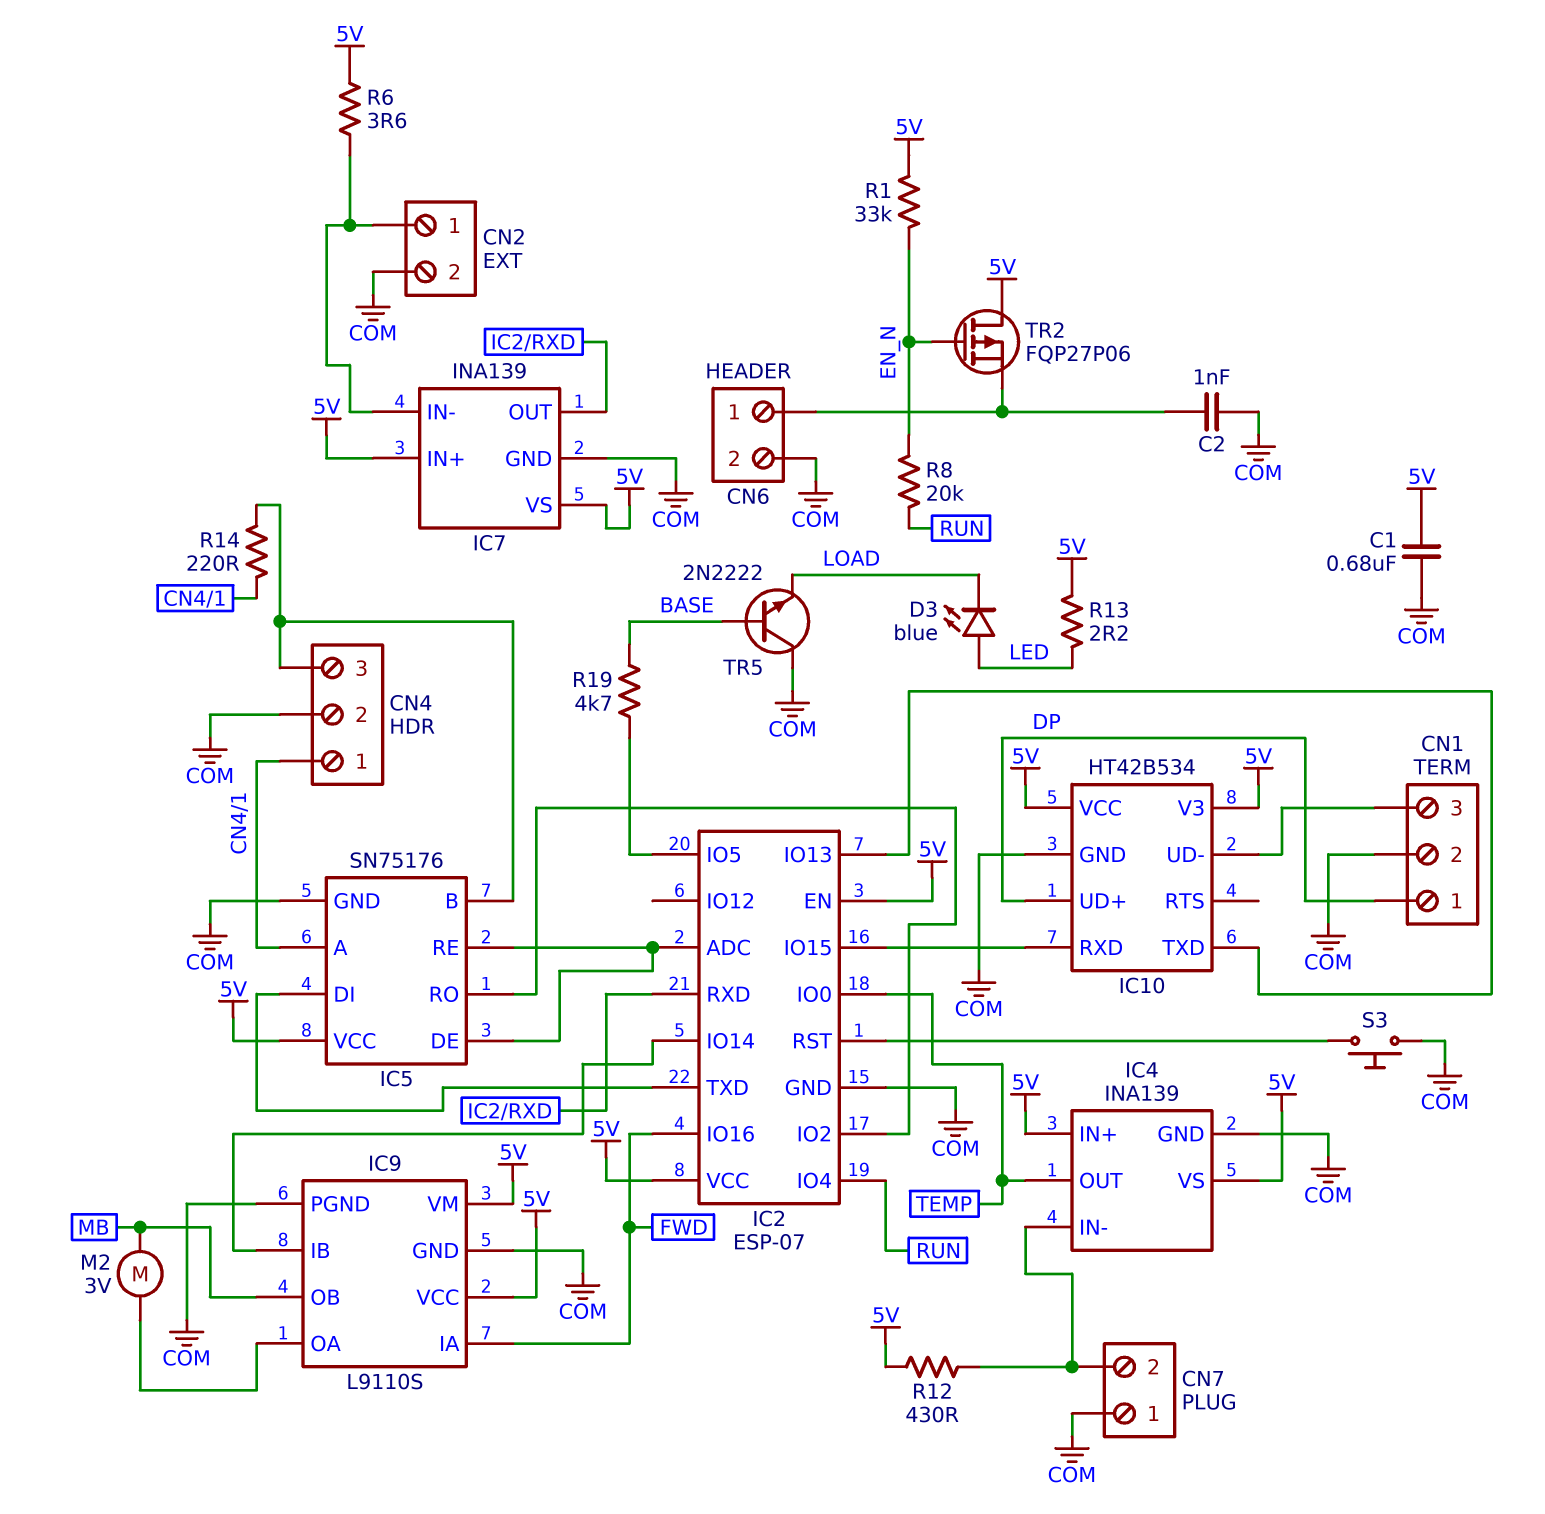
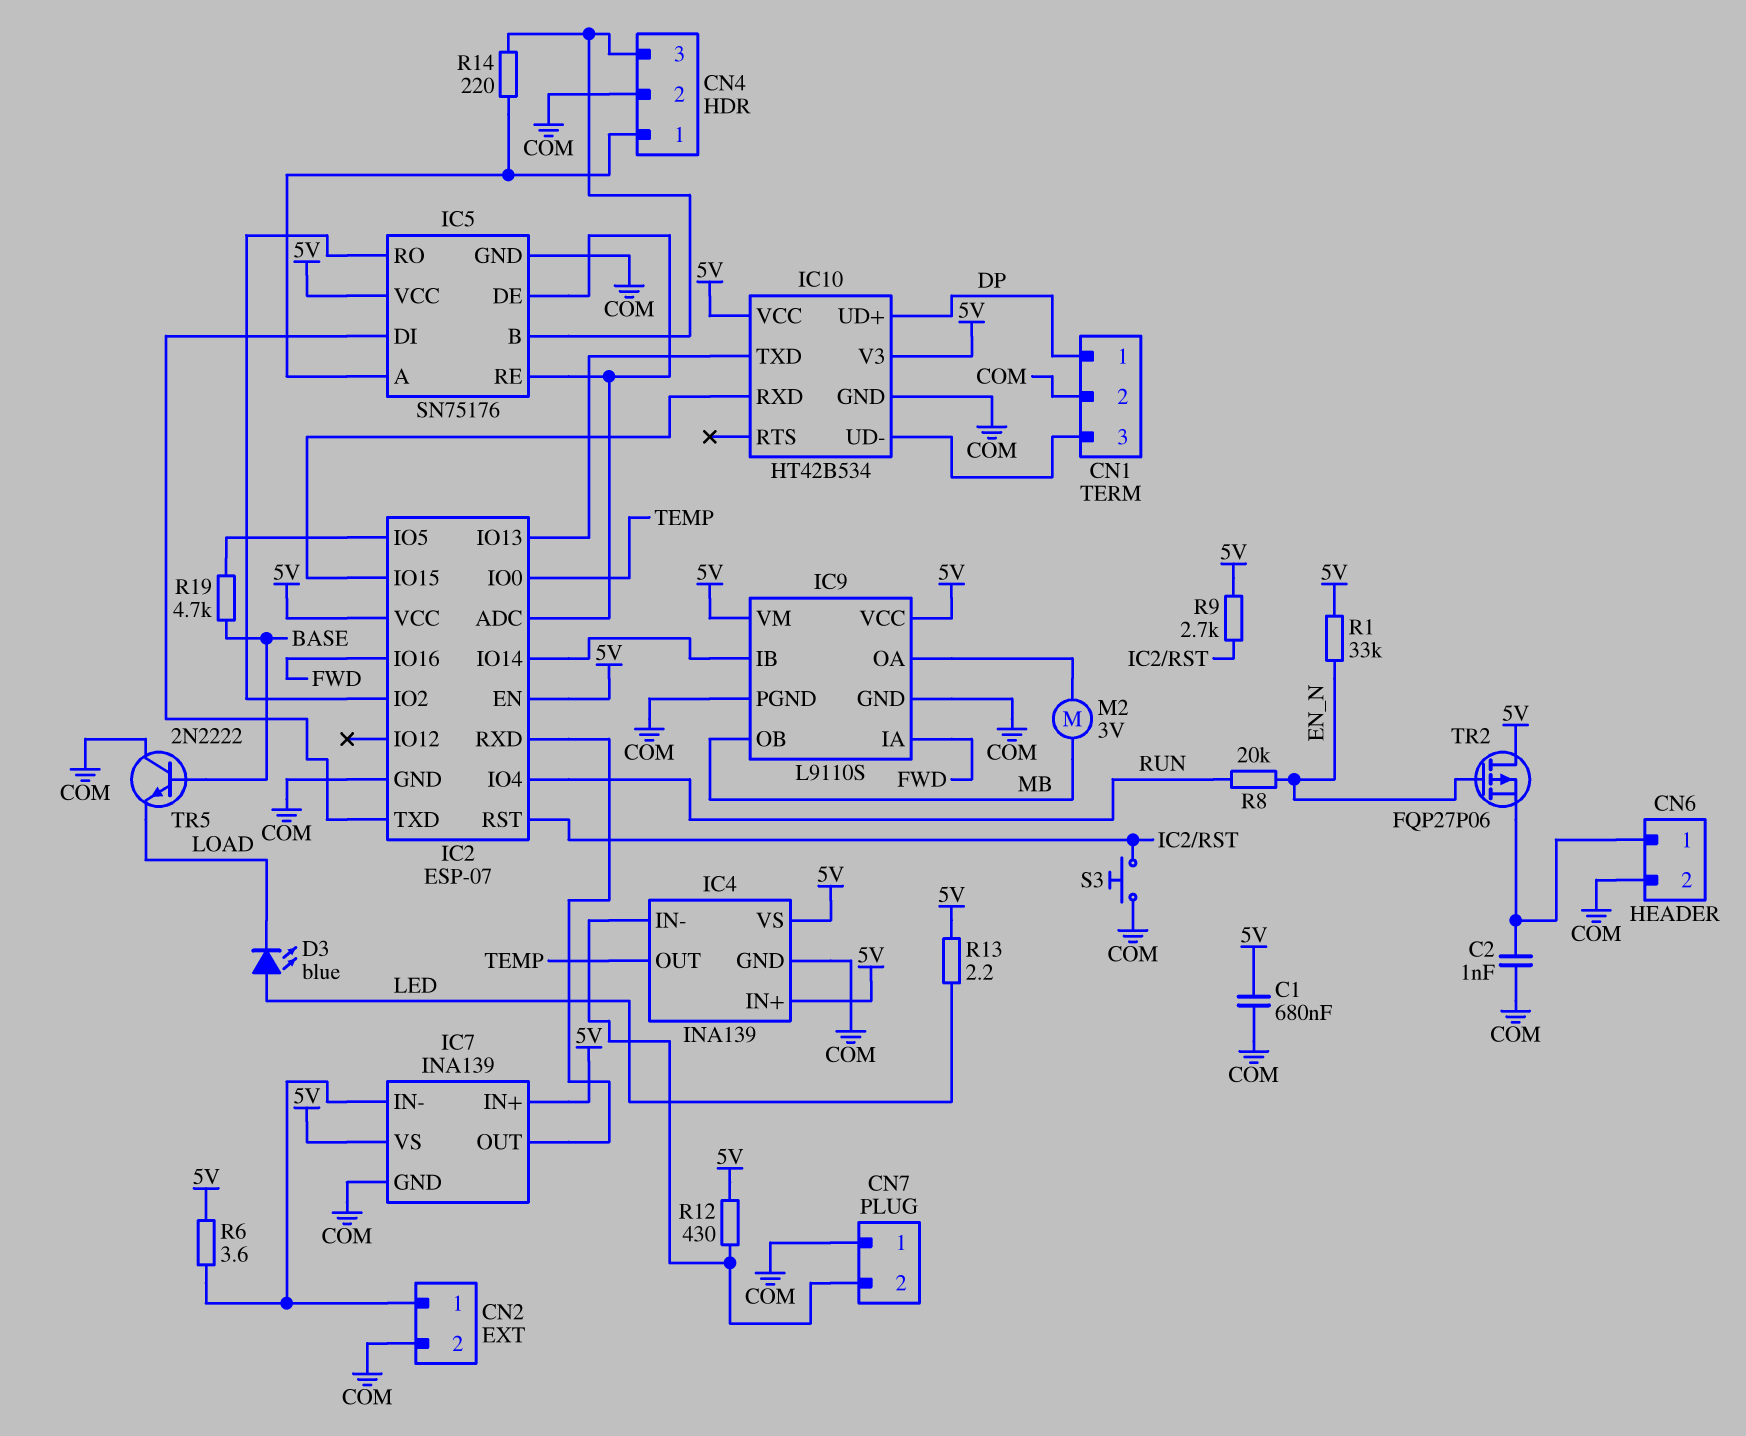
R9: none -> 2.7k (5V, IC2/RST)

